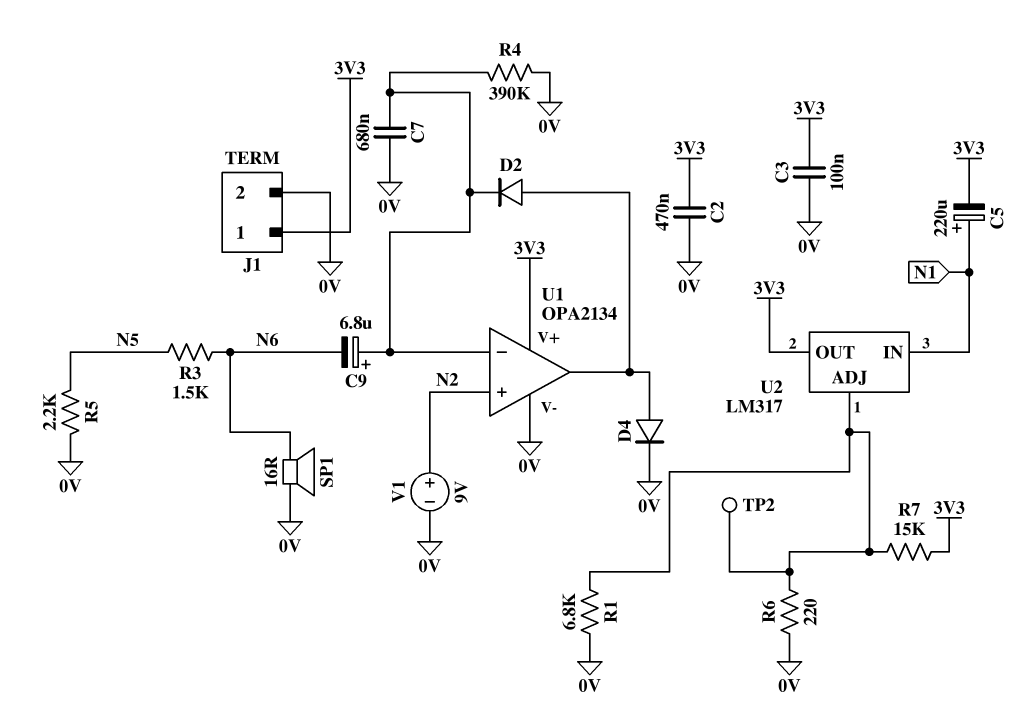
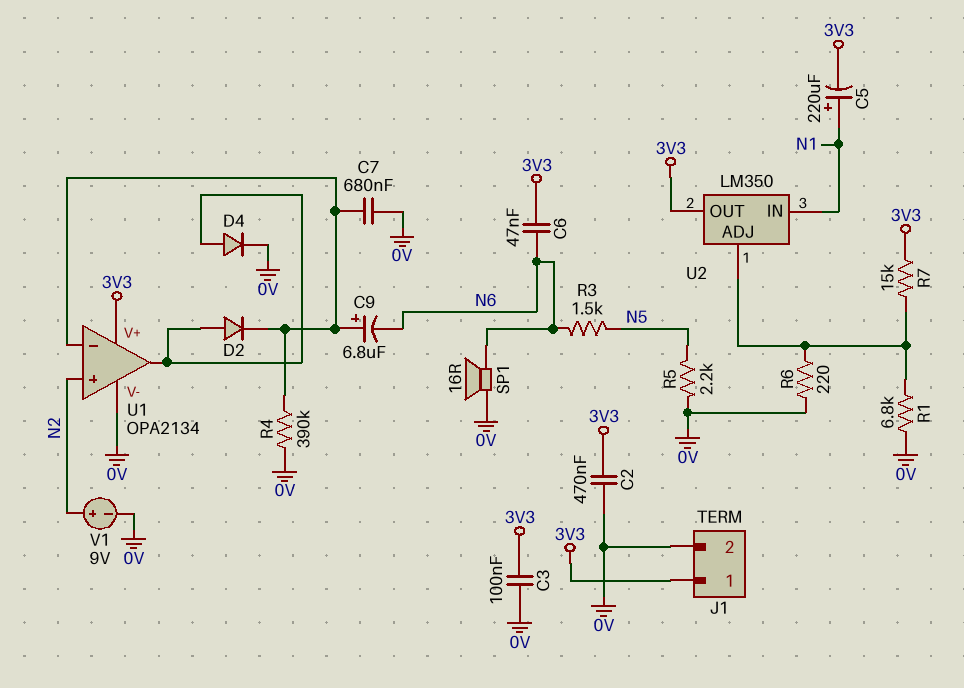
C6: none -> 47nF (3V3, N6)
TP2: test point (U2/ADJ) -> none
U2: LM317 -> LM350

